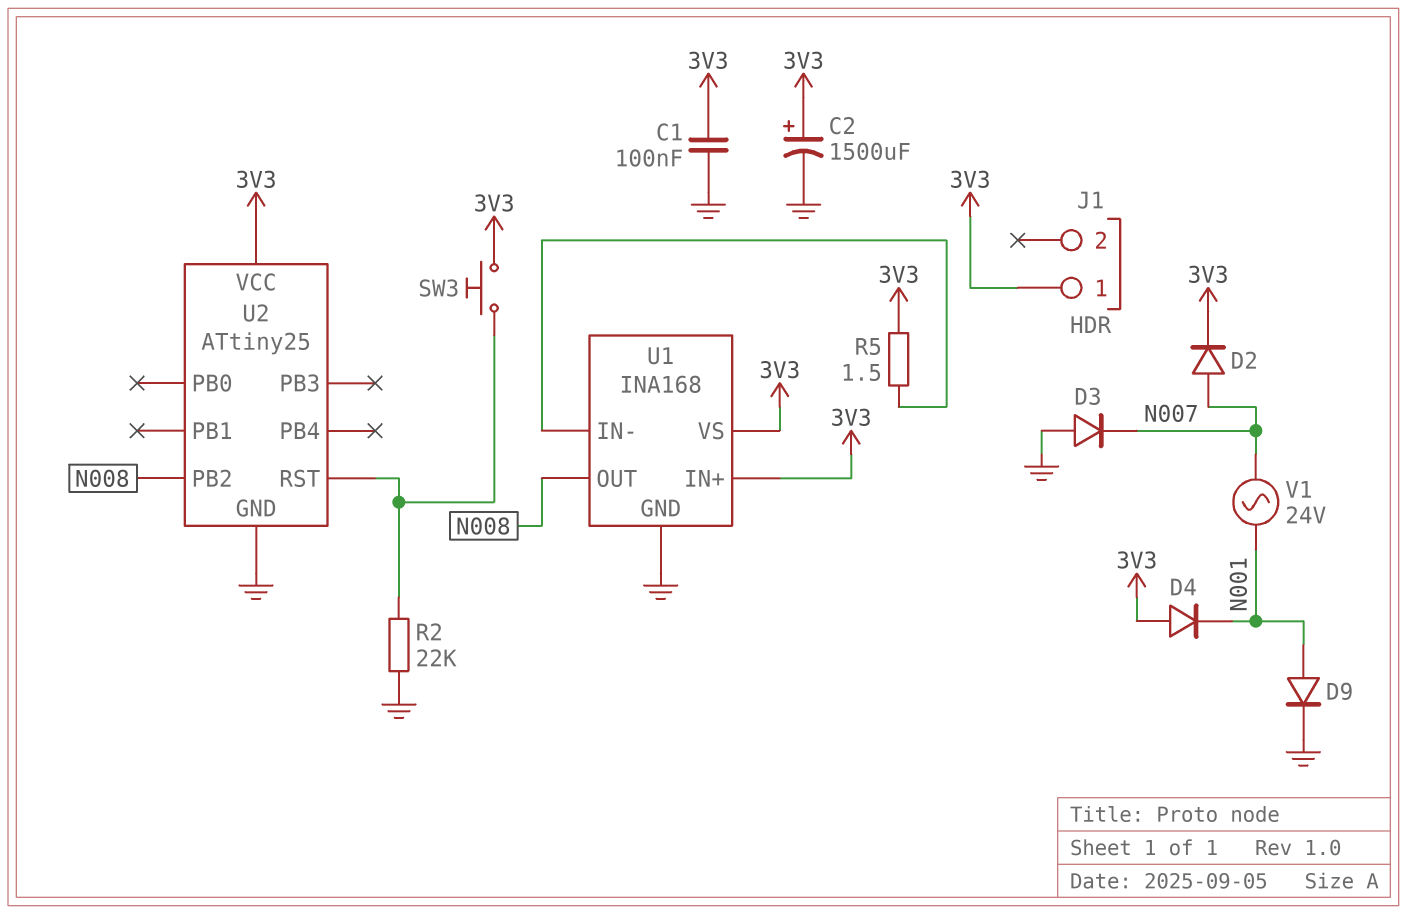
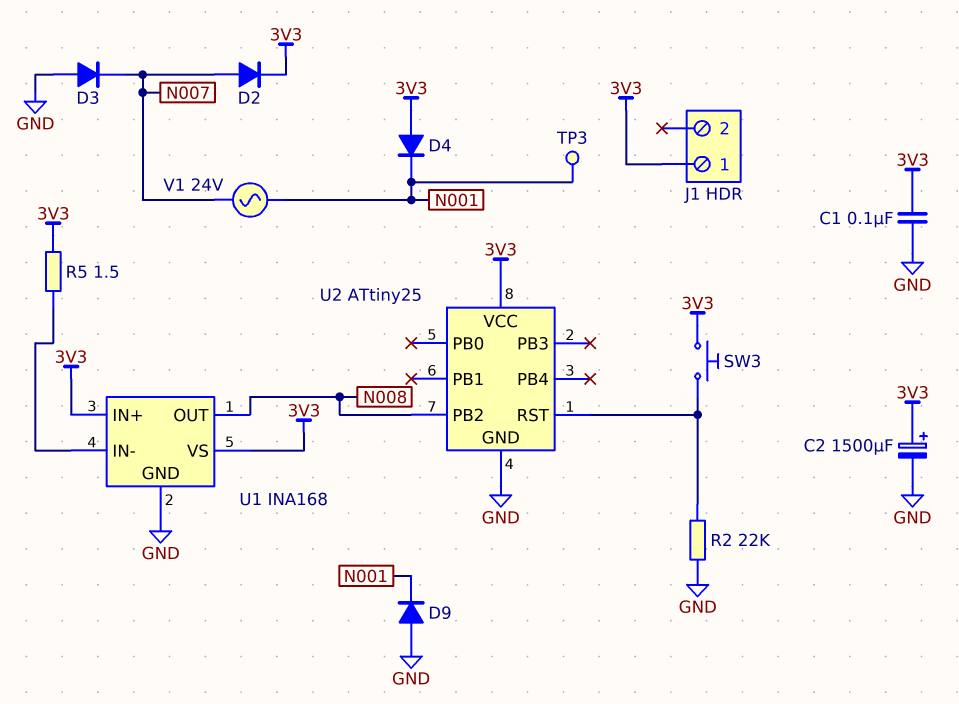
D9: diode (A N001, K GND) -> diode (A GND, K N001)
TP3: none -> test point (N001)

